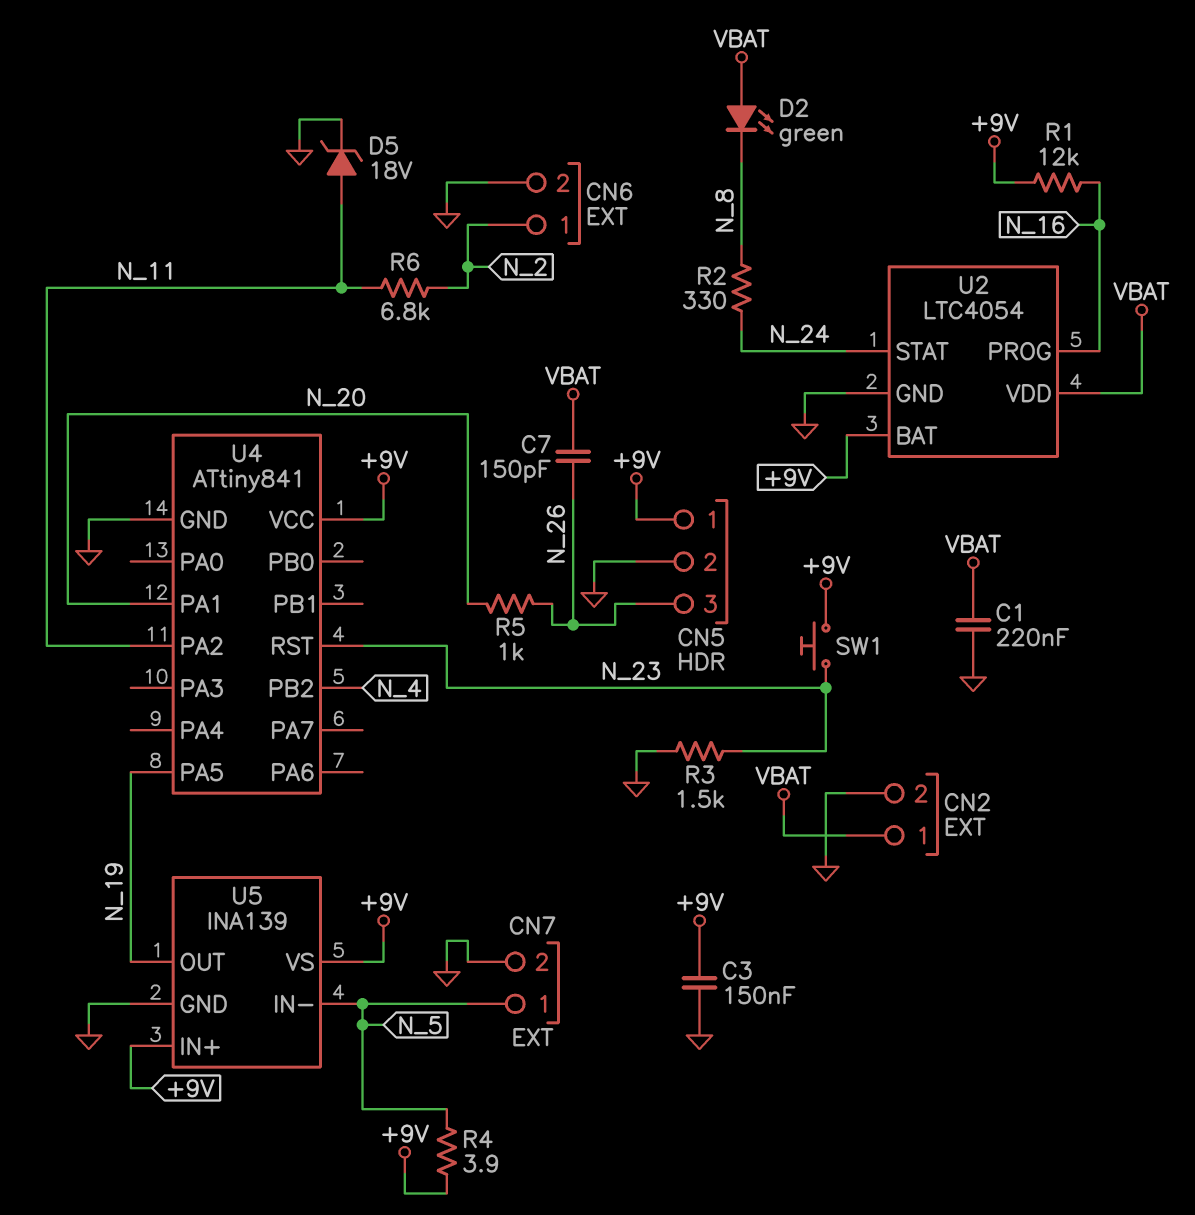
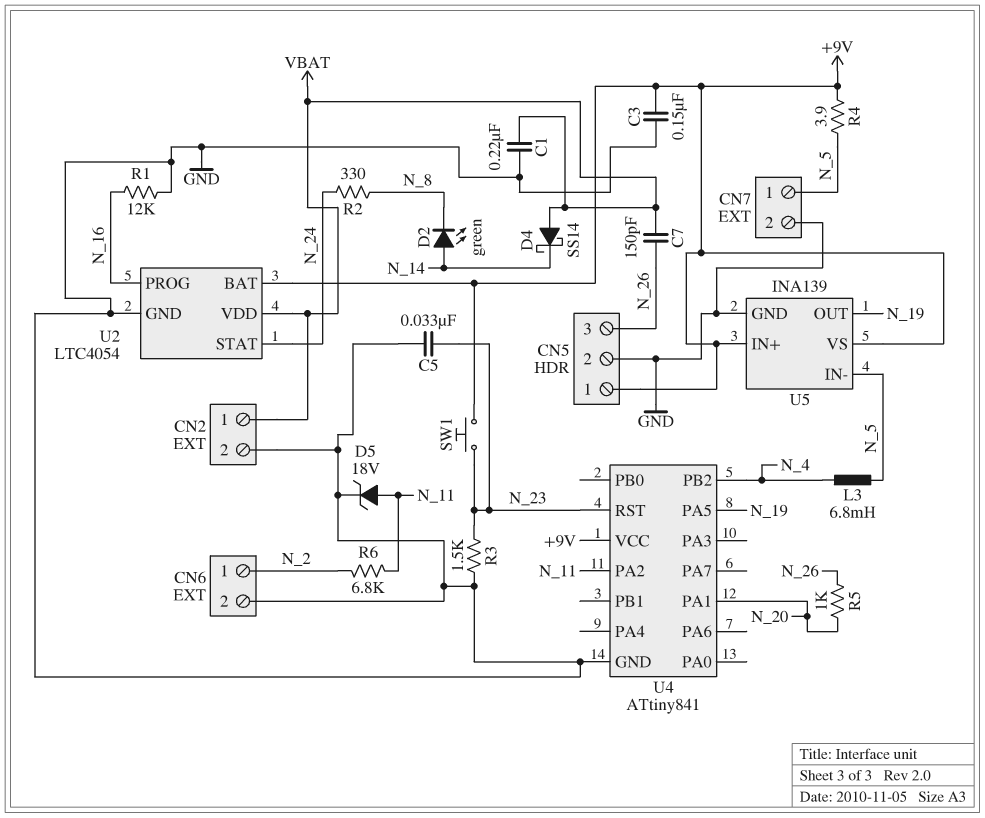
C5: none -> 33nF (GND, N_23)
D2: LED green (A VBAT, K N_8) -> LED green (A N_14, K N_8)
D4: none -> schottky SS14 (A VBAT, K N_14)
L3: none -> 6.8mH (N_4, N_5)
R1: 12k (+9V, N_16) -> 12k (GND, N_16)

